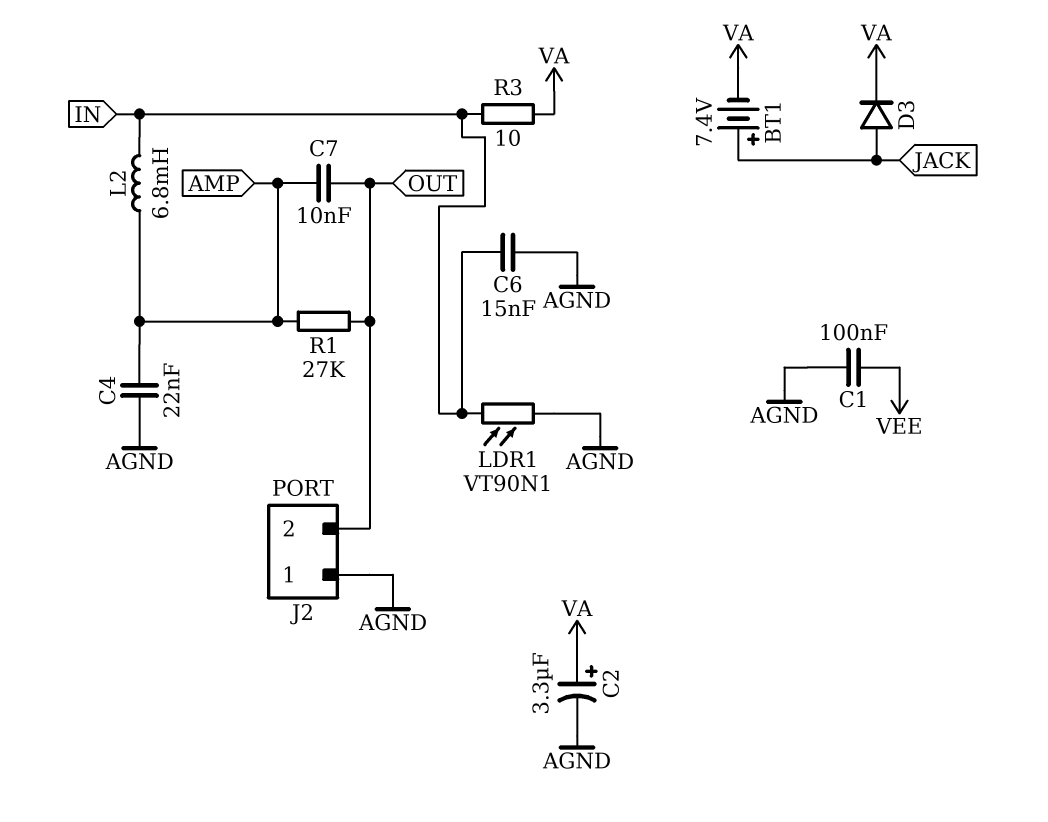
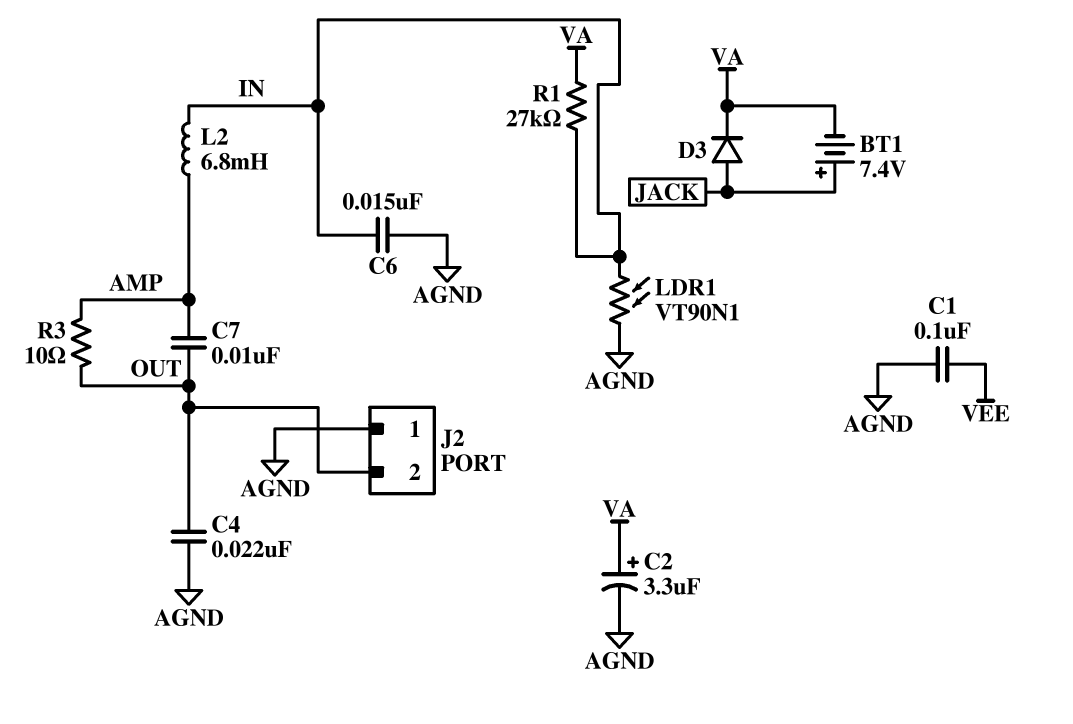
C4: 22nF (AGND, AMP) -> 22nF (AGND, OUT)
R1: 27k (AMP, OUT) -> 27k (IN, VA)
R3: 10 (IN, VA) -> 10 (AMP, OUT)

